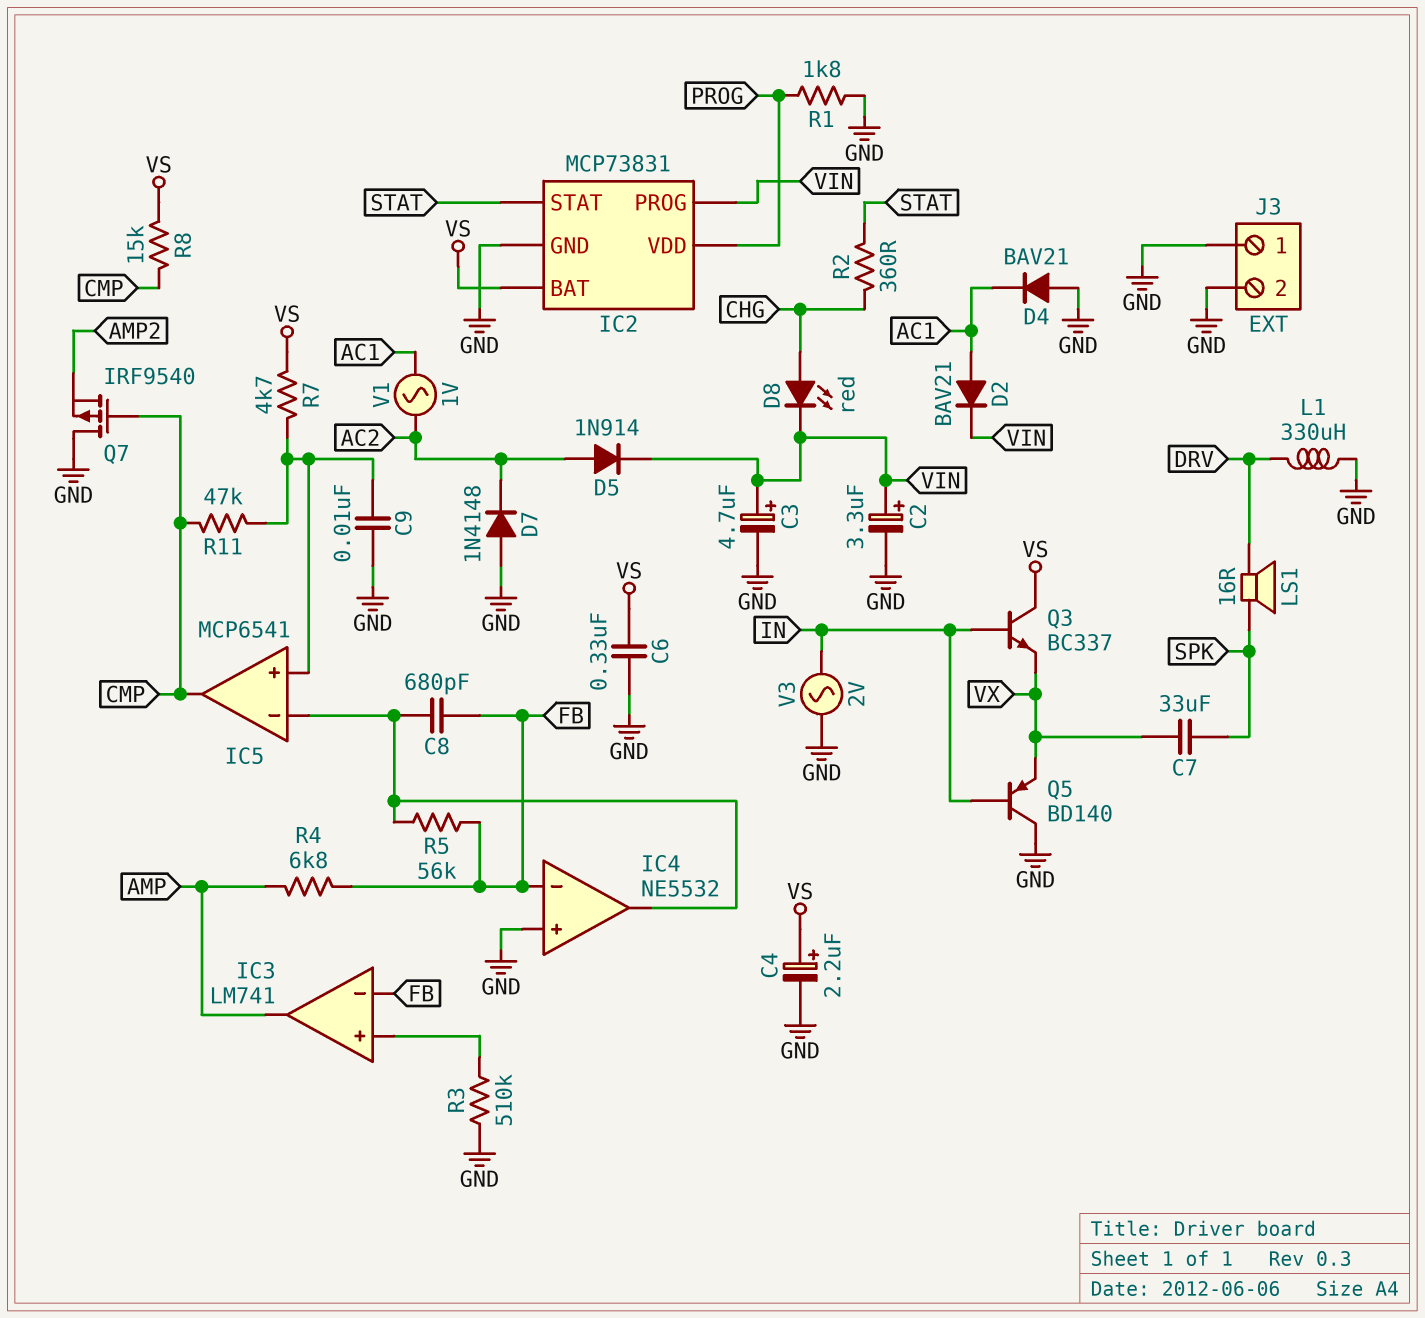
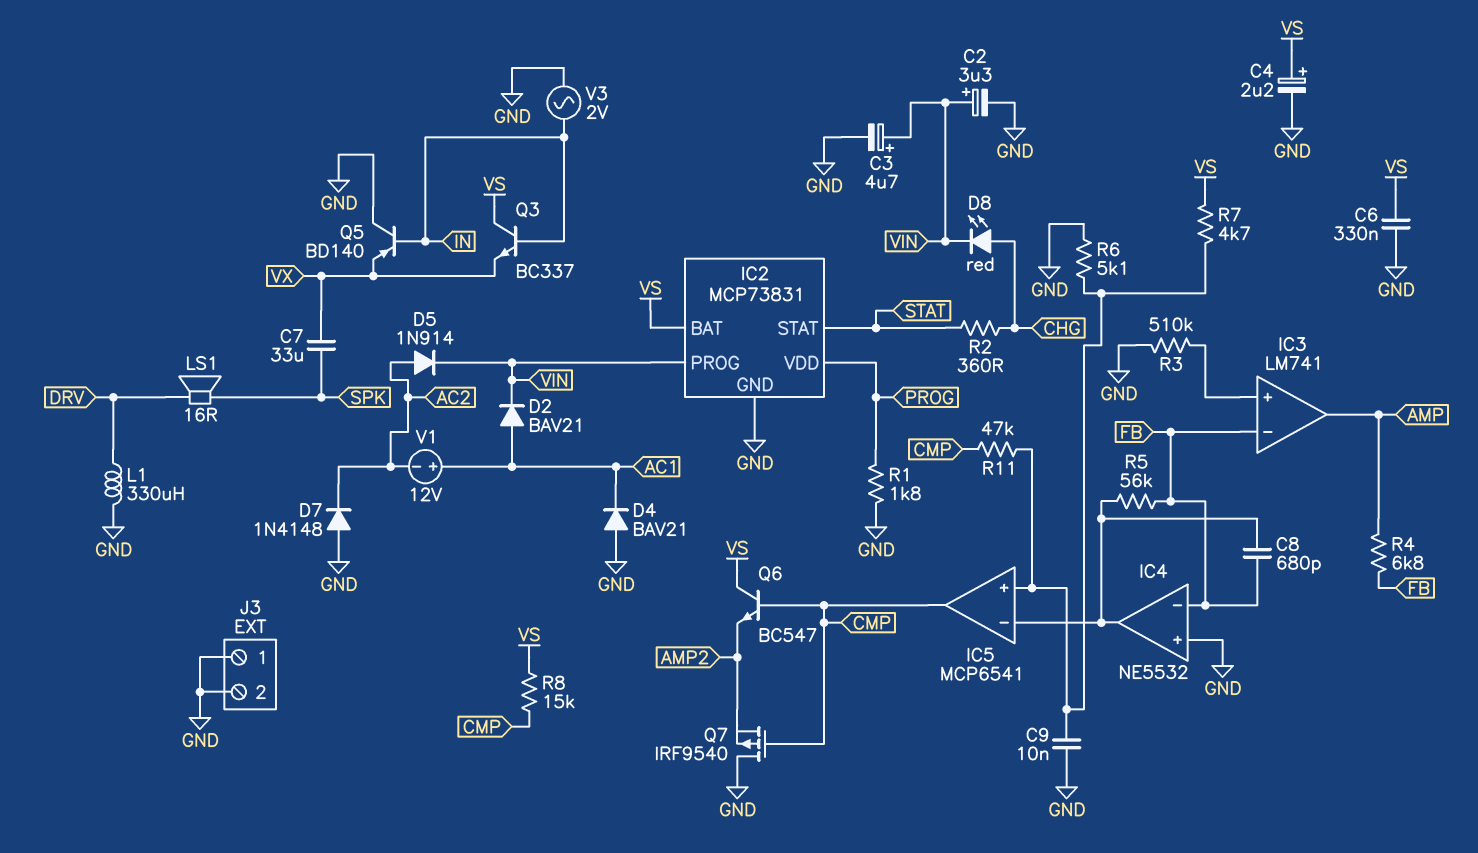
Q6: none -> NPN BC547 (B CMP, C VS, E AMP2)
R6: none -> 5.1k (GND, IC5/in+)
V1: AC 1V (AC1, AC2) -> 12V (plus AC1, minus AC2)

